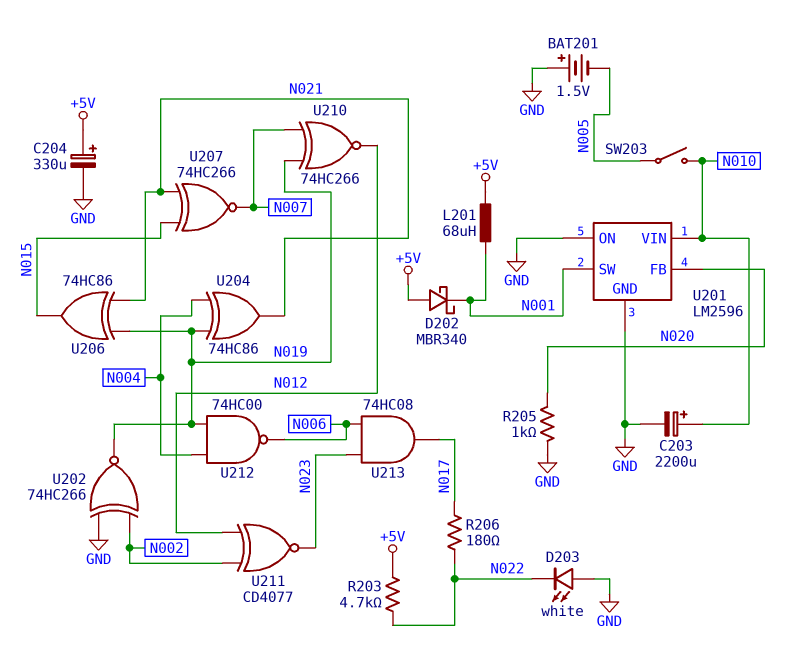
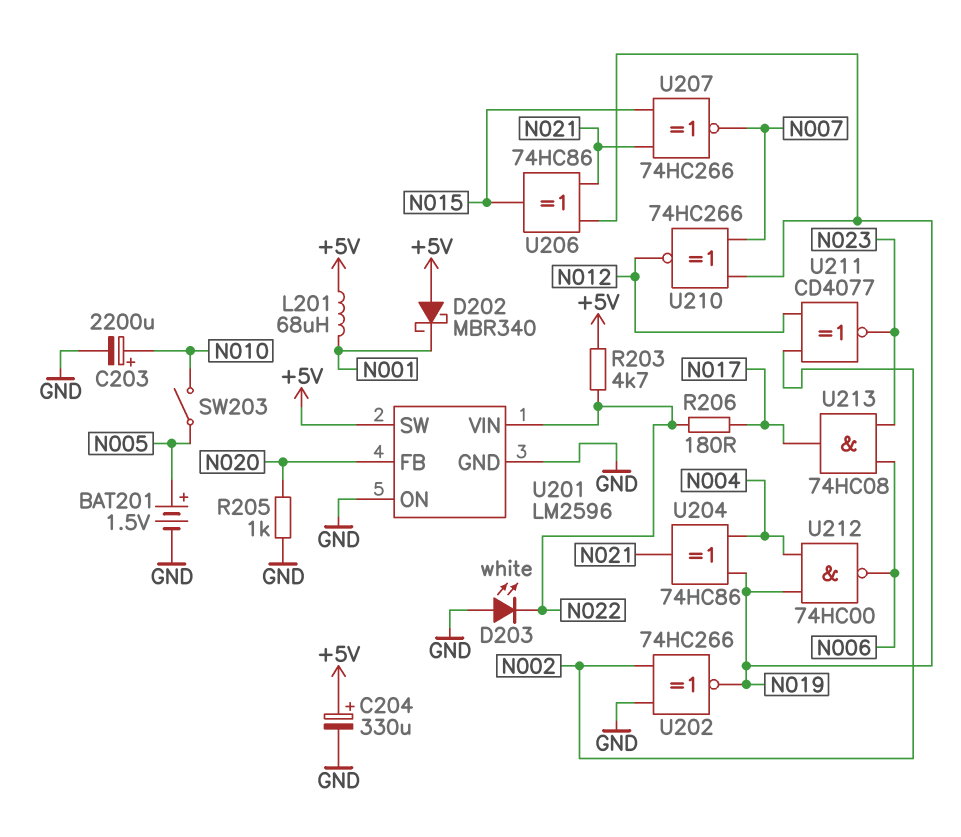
BAT201: 1.5V (plus GND, minus N005) -> 1.5V (plus N005, minus GND)
U201 pin SW: N001 -> +5V
U201 pin VIN: N010 -> N022

